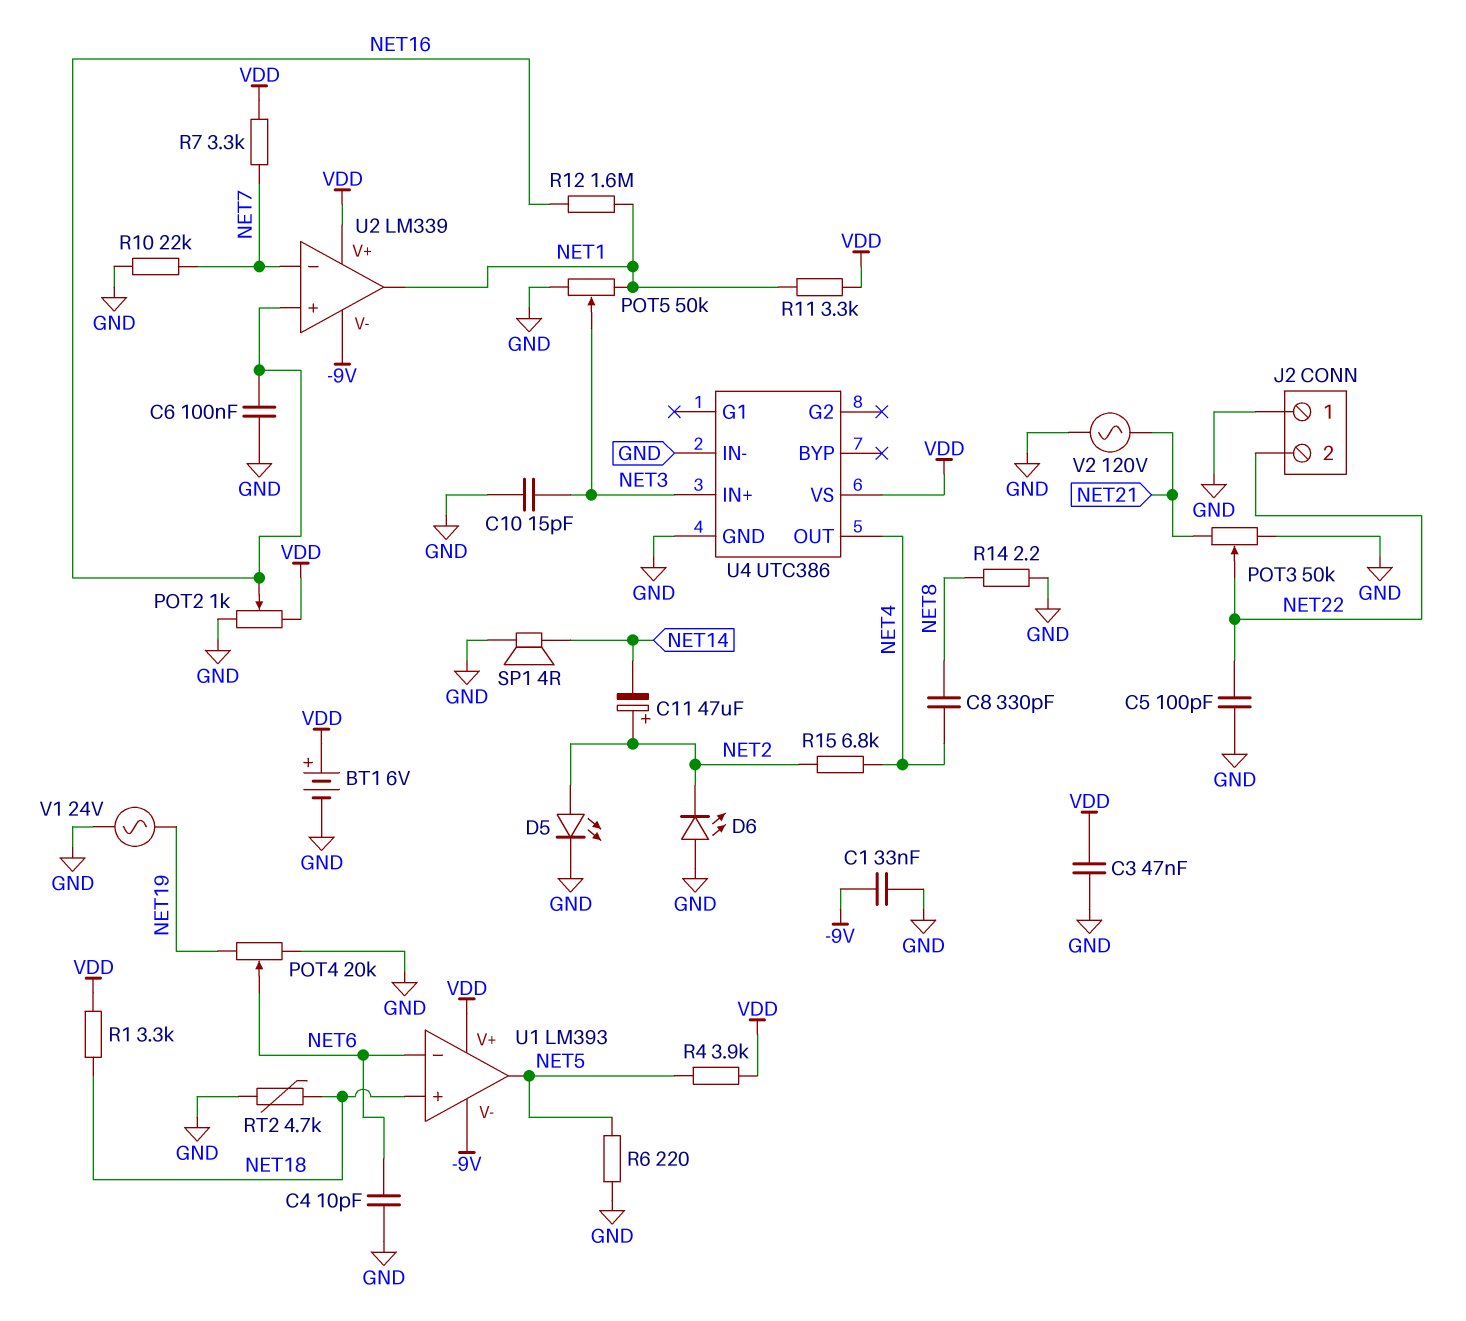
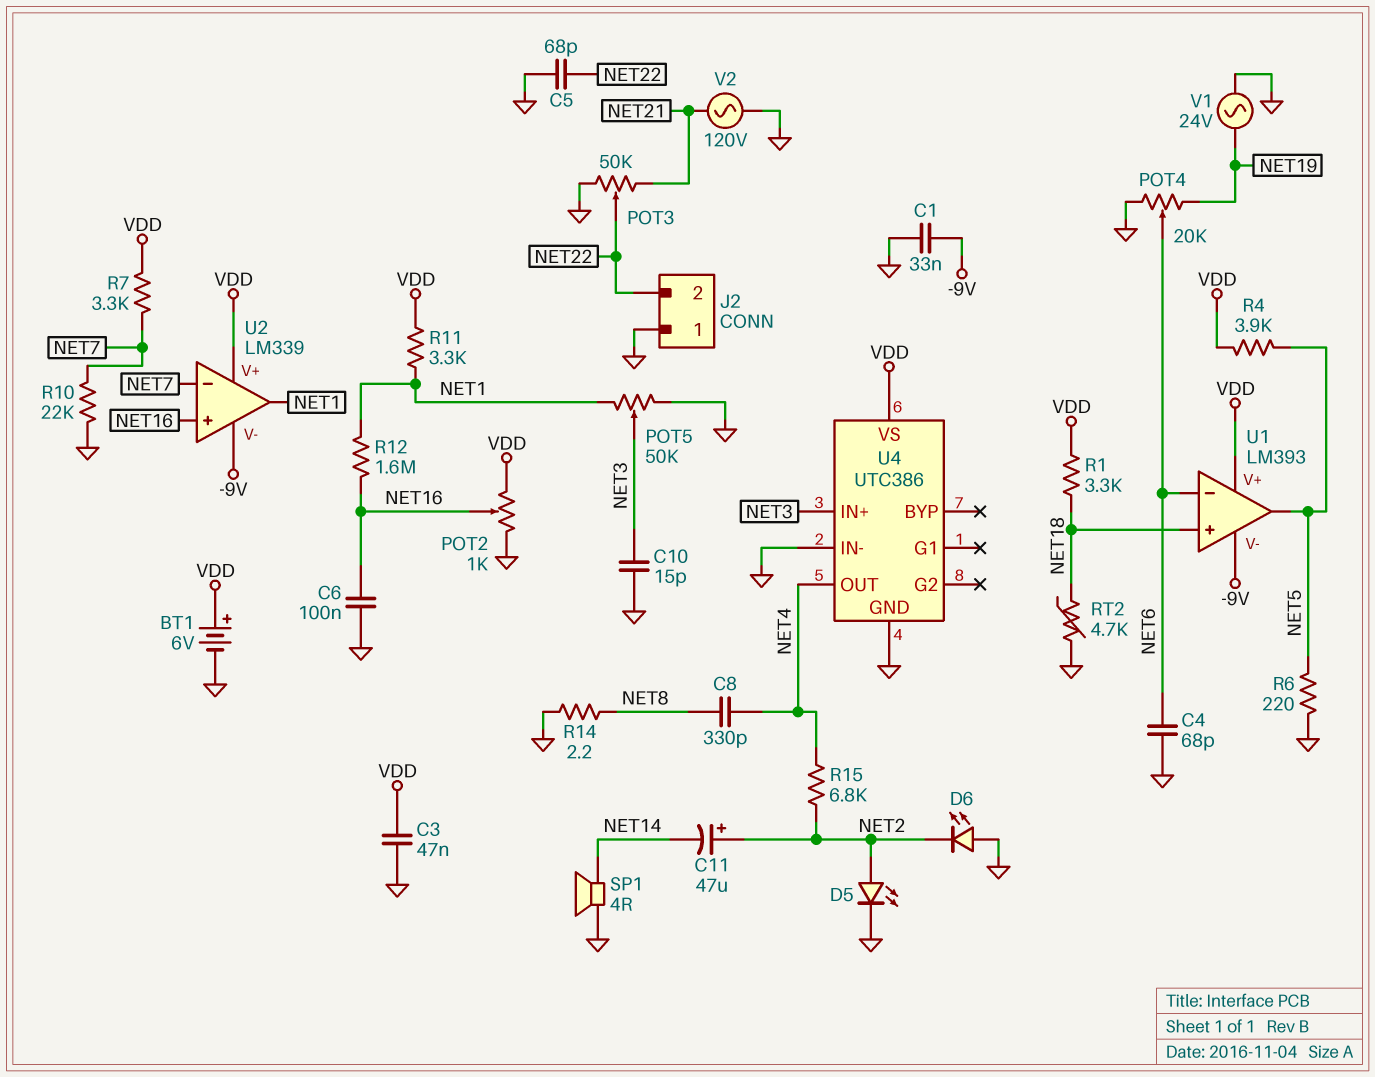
C4: 10pF (GND, NET6) -> 68pF (GND, NET6)
C5: 100pF (GND, NET22) -> 68pF (GND, NET22)

